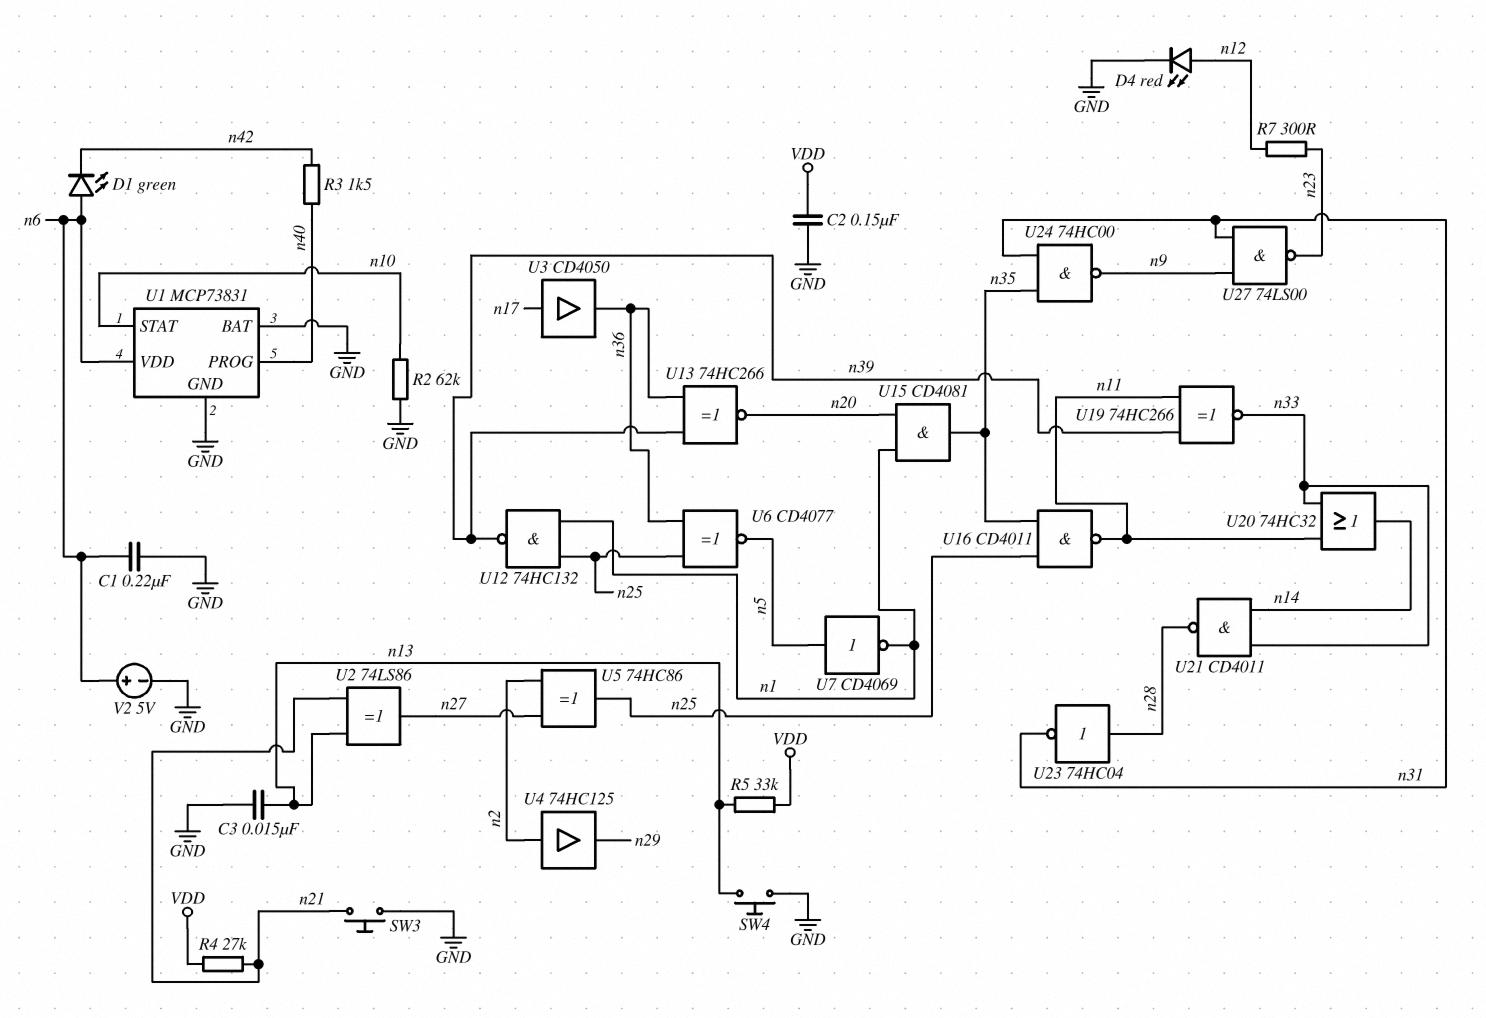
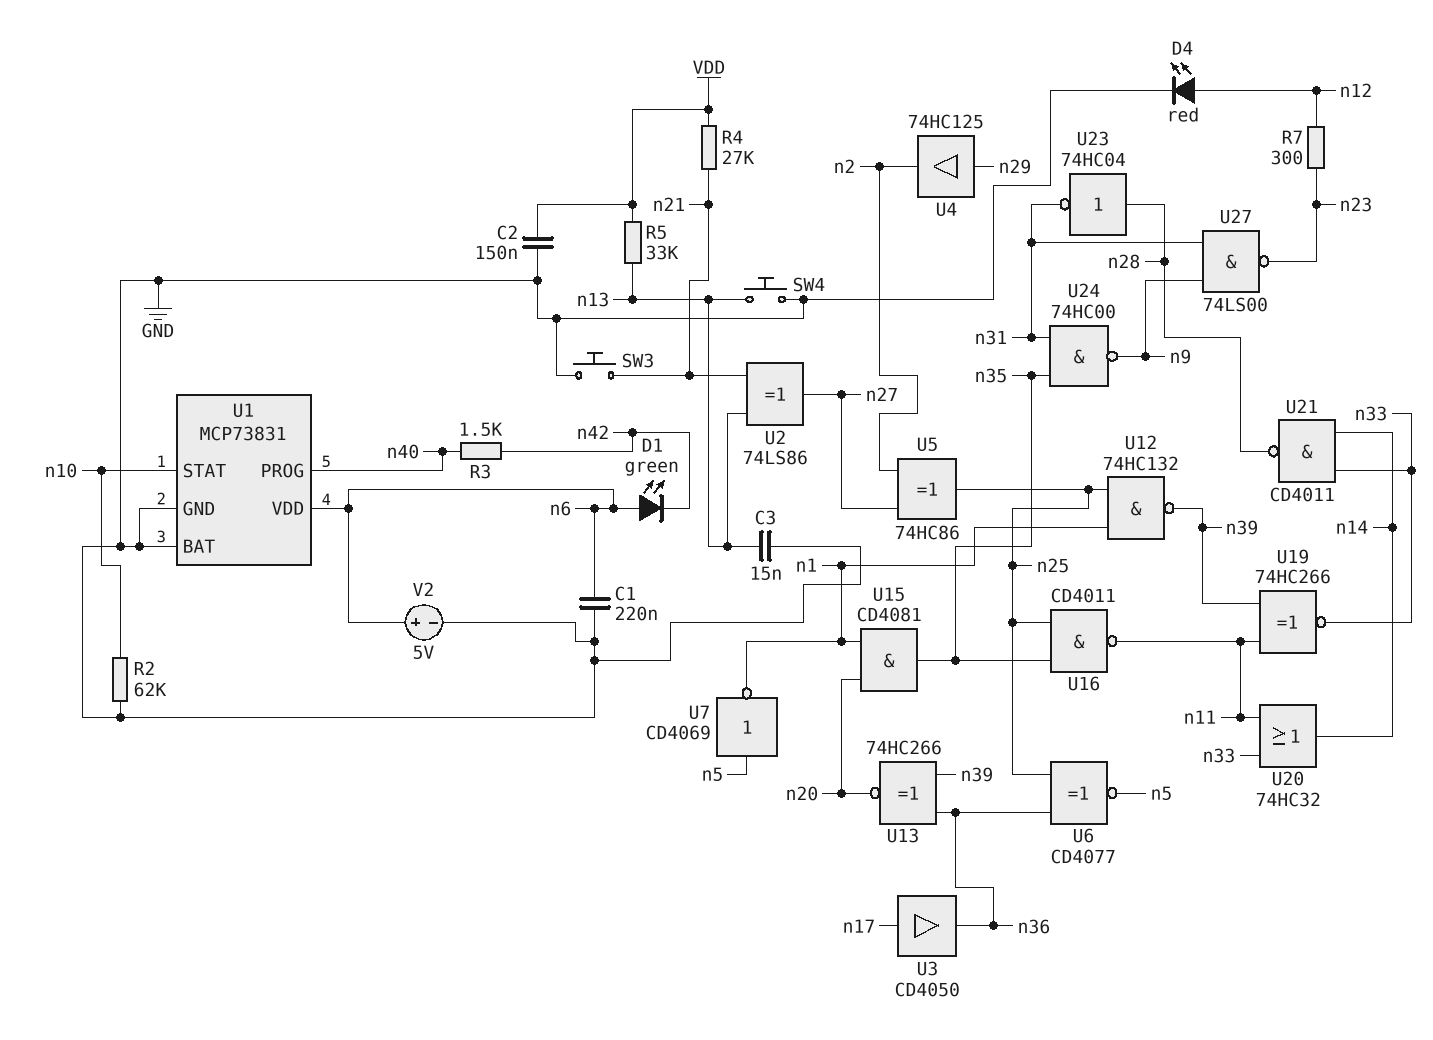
U4: buffer 74HC125 (in n2, out n29) -> buffer 74HC125 (in n29, out n2)

